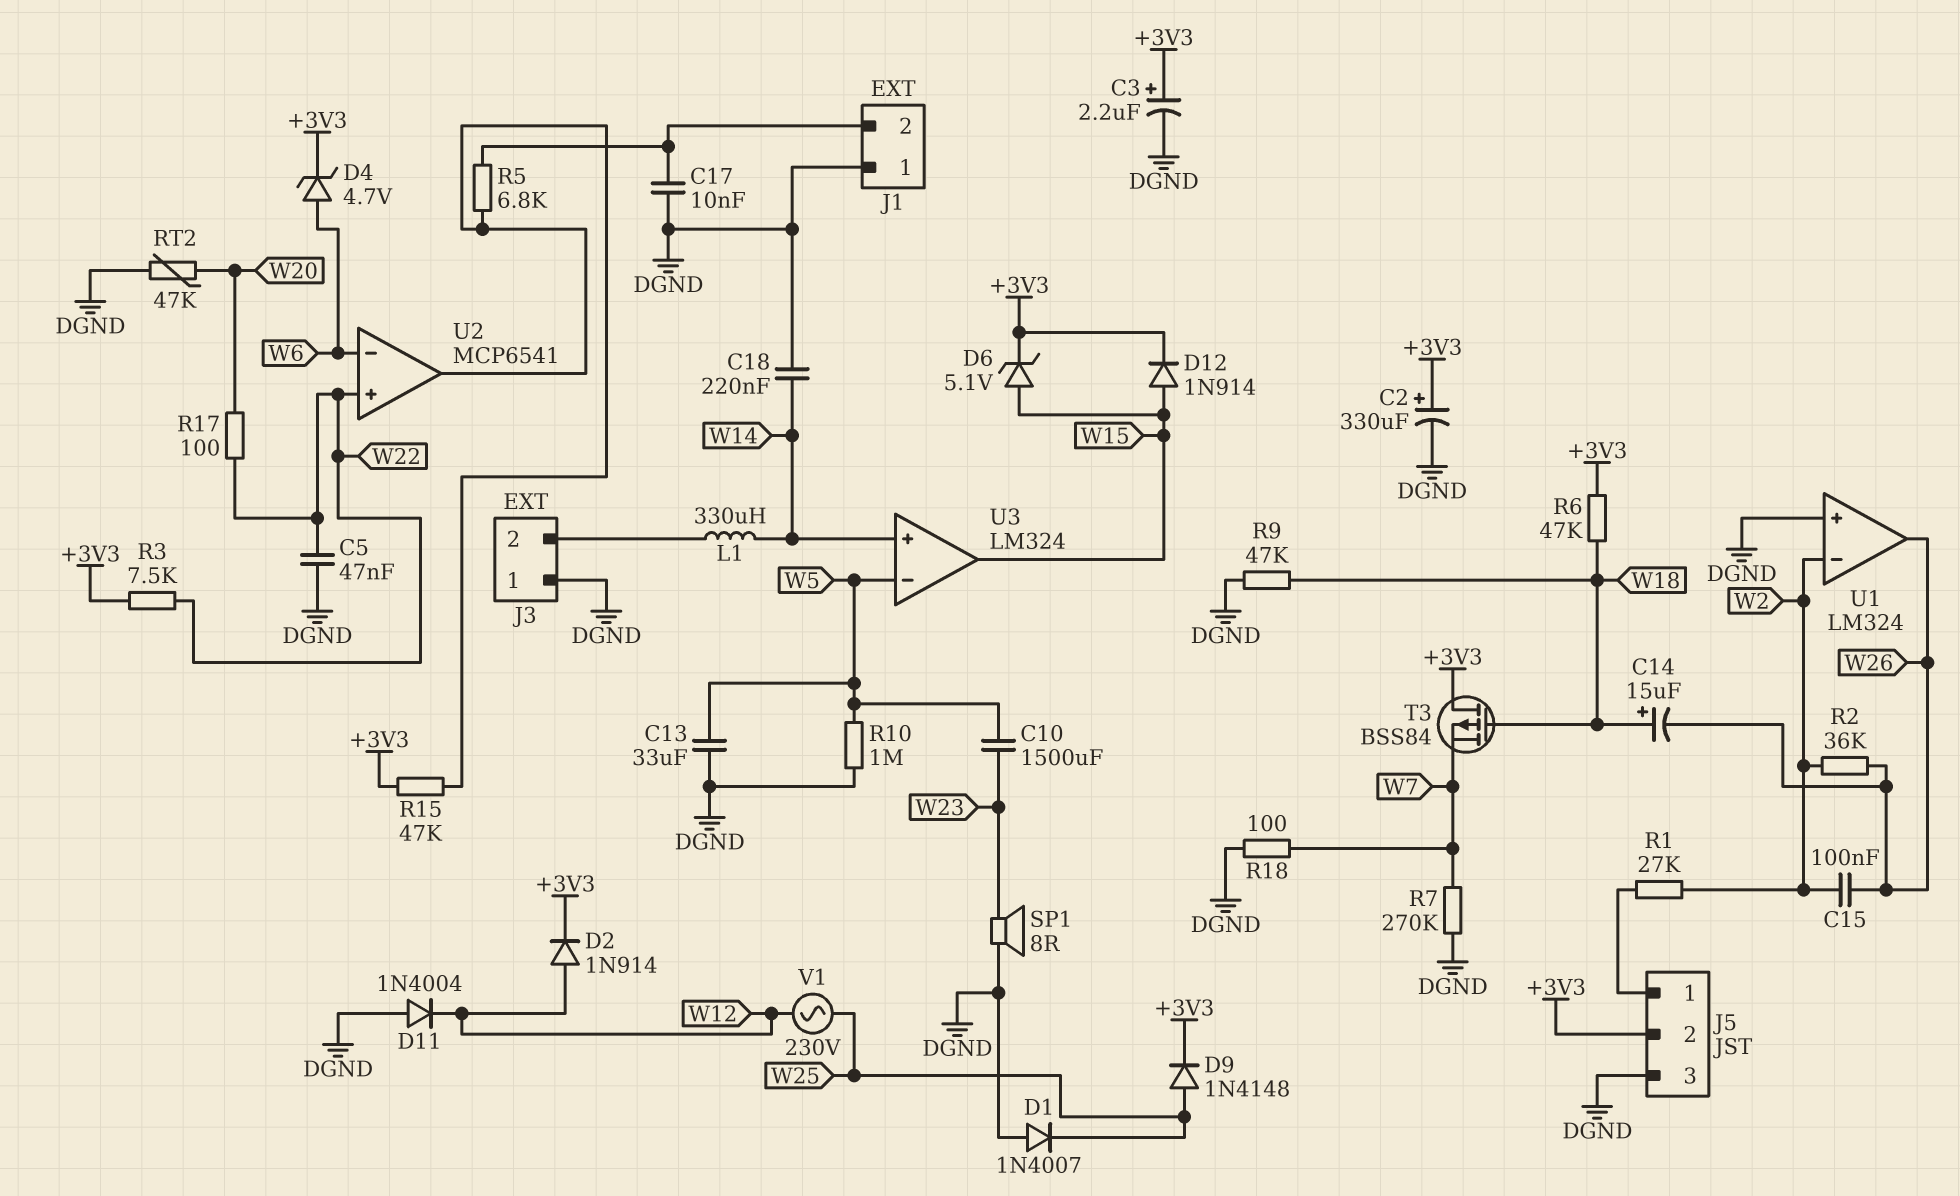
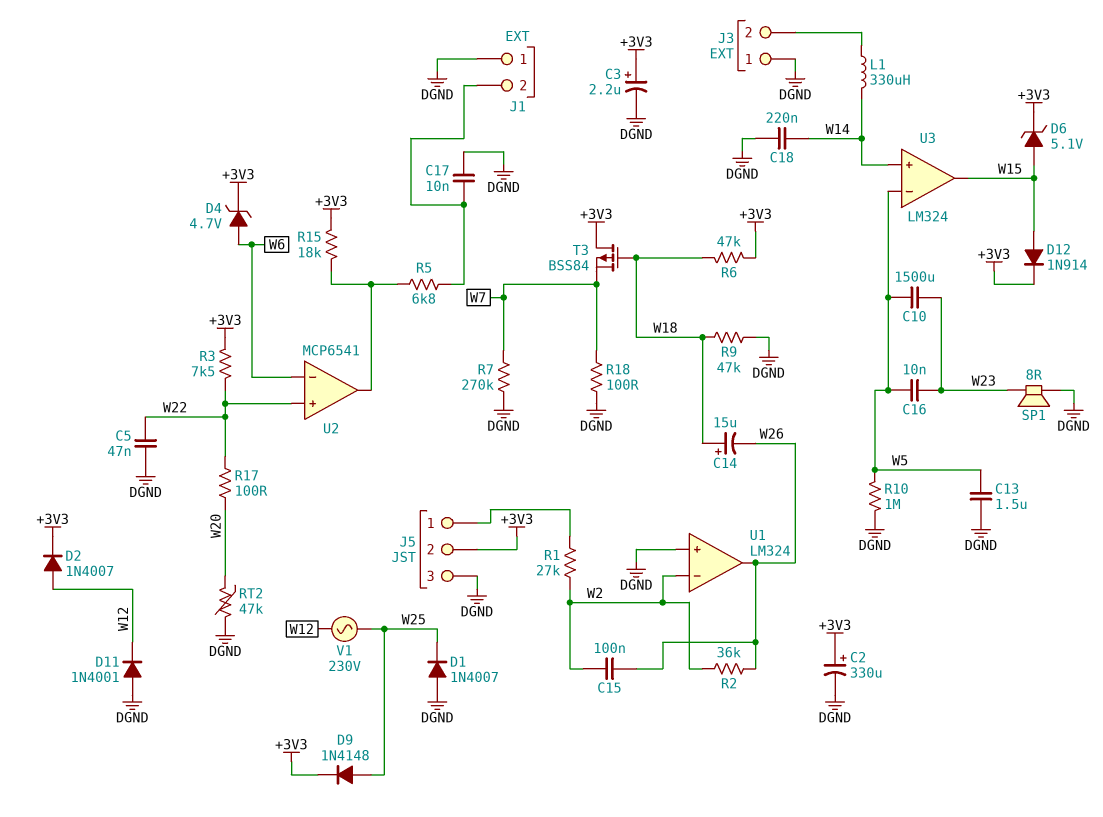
C13: 33uF (DGND, W5) -> 1.5uF (DGND, W5)
C16: none -> 10nF (W5, W23)
D2: diode 1N914 (A W12, K +3V3) -> diode 1N4007 (A W12, K +3V3)
D11: diode 1N4004 (A DGND, K W12) -> diode 1N4001 (A DGND, K W12)
R15: 47k (+3V3, U2/out) -> 18k (+3V3, U2/out)

